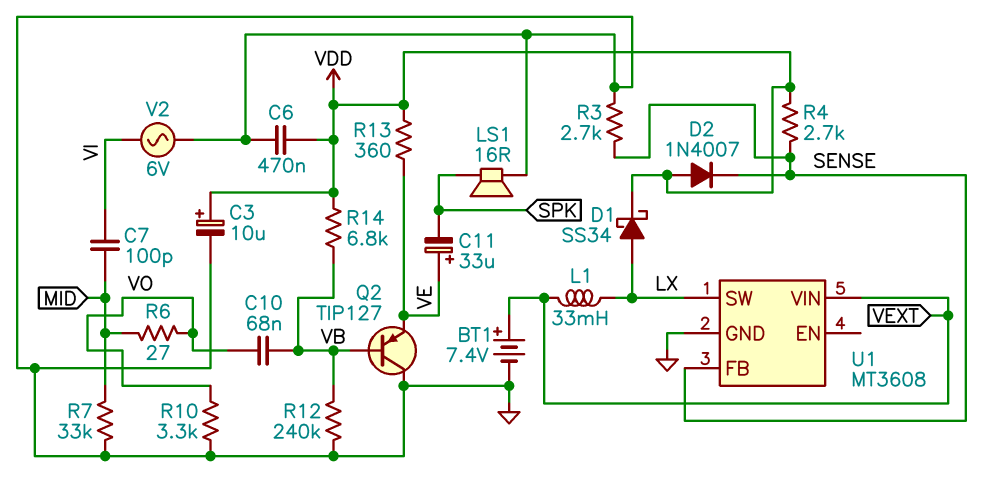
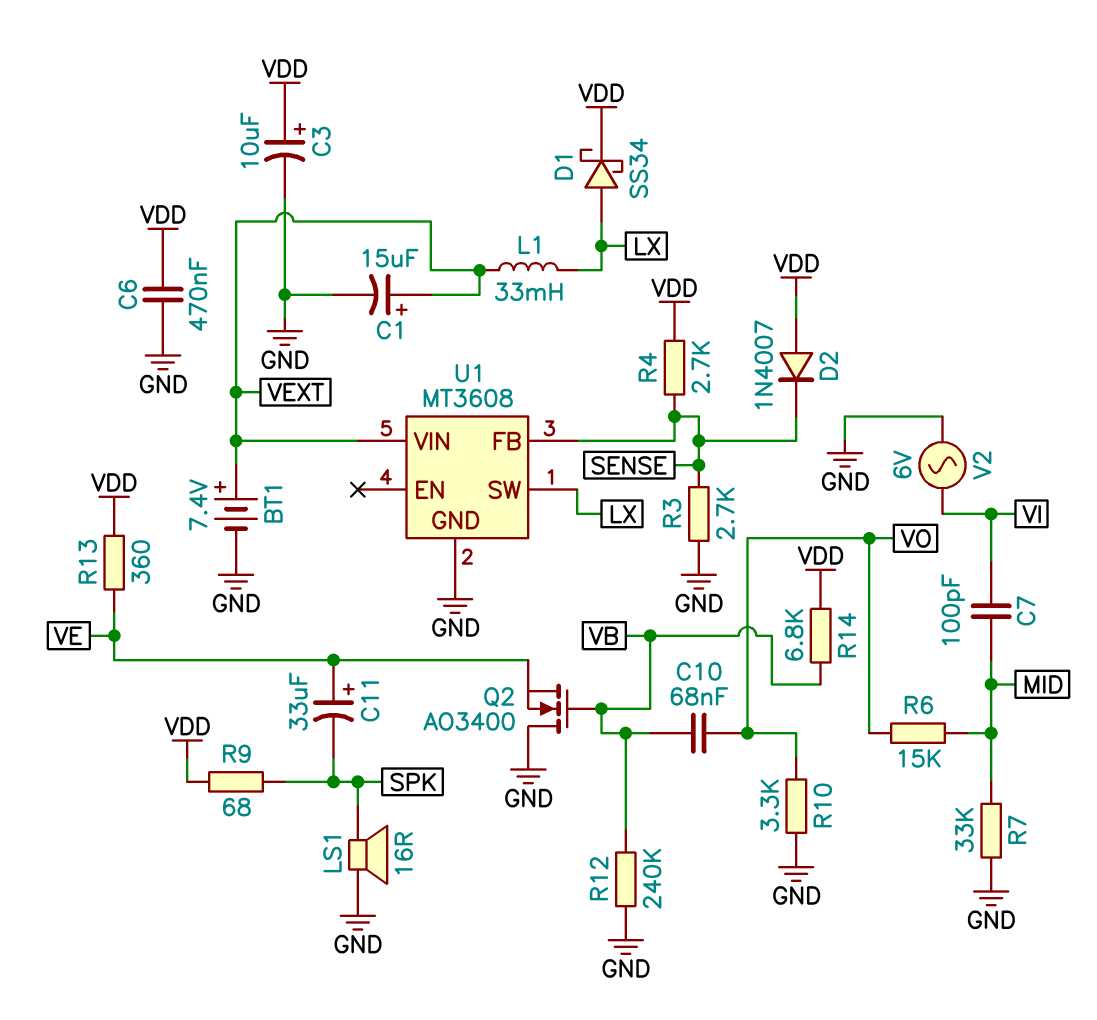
C1: none -> 15uF (plus VEXT, minus GND)
Q2: PNP TIP127 (B VB, C GND, E VE) -> NMOS AO3400 (G VB, D GND, S VE)
R6: 27 (MID, VO) -> 15k (MID, VO)
R9: none -> 68 (SPK, VDD)

